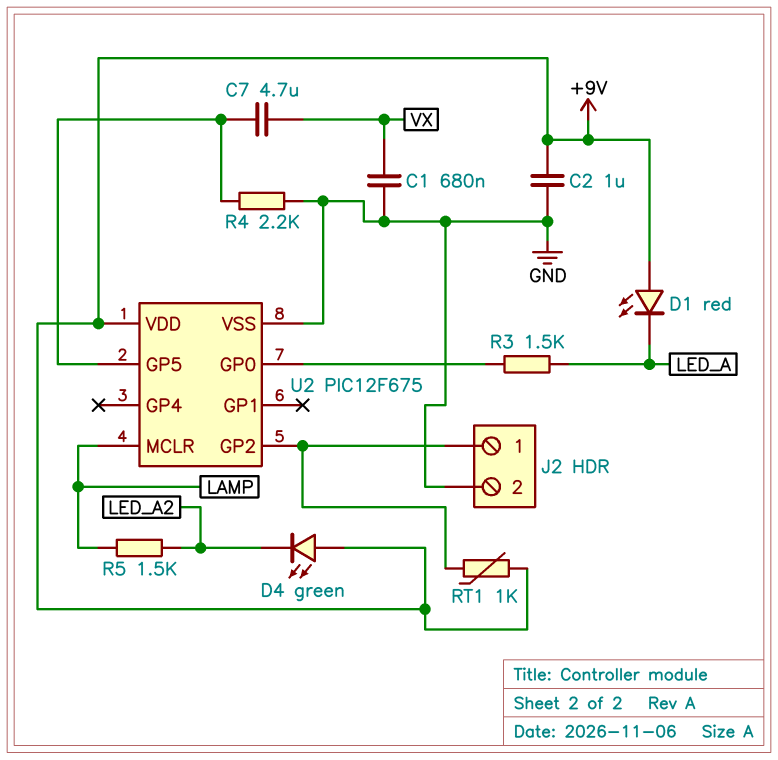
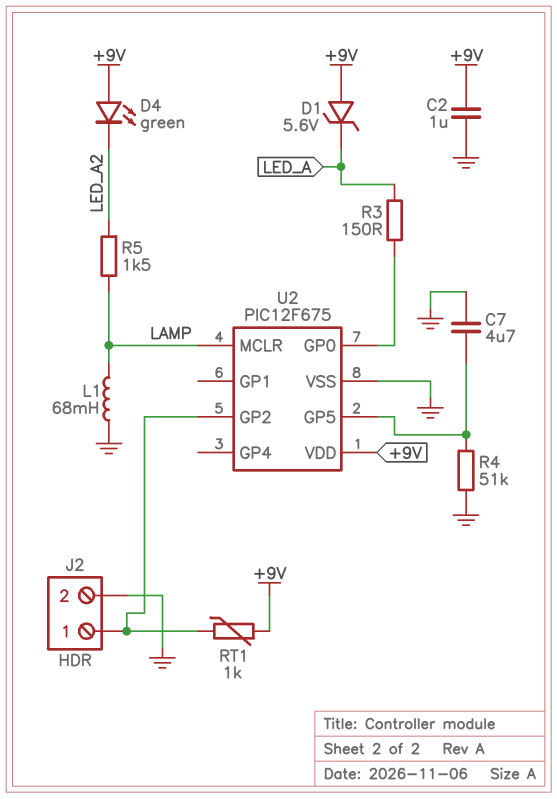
C1: 680nF (GND, VX) -> none
C7: 4.7uF (U2/GP5, VX) -> 4.7uF (GND, U2/GP5)
D1: LED red (A +9V, K LED_A) -> zener 5.6V (A +9V, K LED_A)
L1: none -> 68mH (GND, LAMP)
R3: 1.5k (LED_A, U2/GP0) -> 150 (LED_A, U2/GP0)
R4: 2.2k (GND, U2/GP5) -> 51k (GND, U2/GP5)

